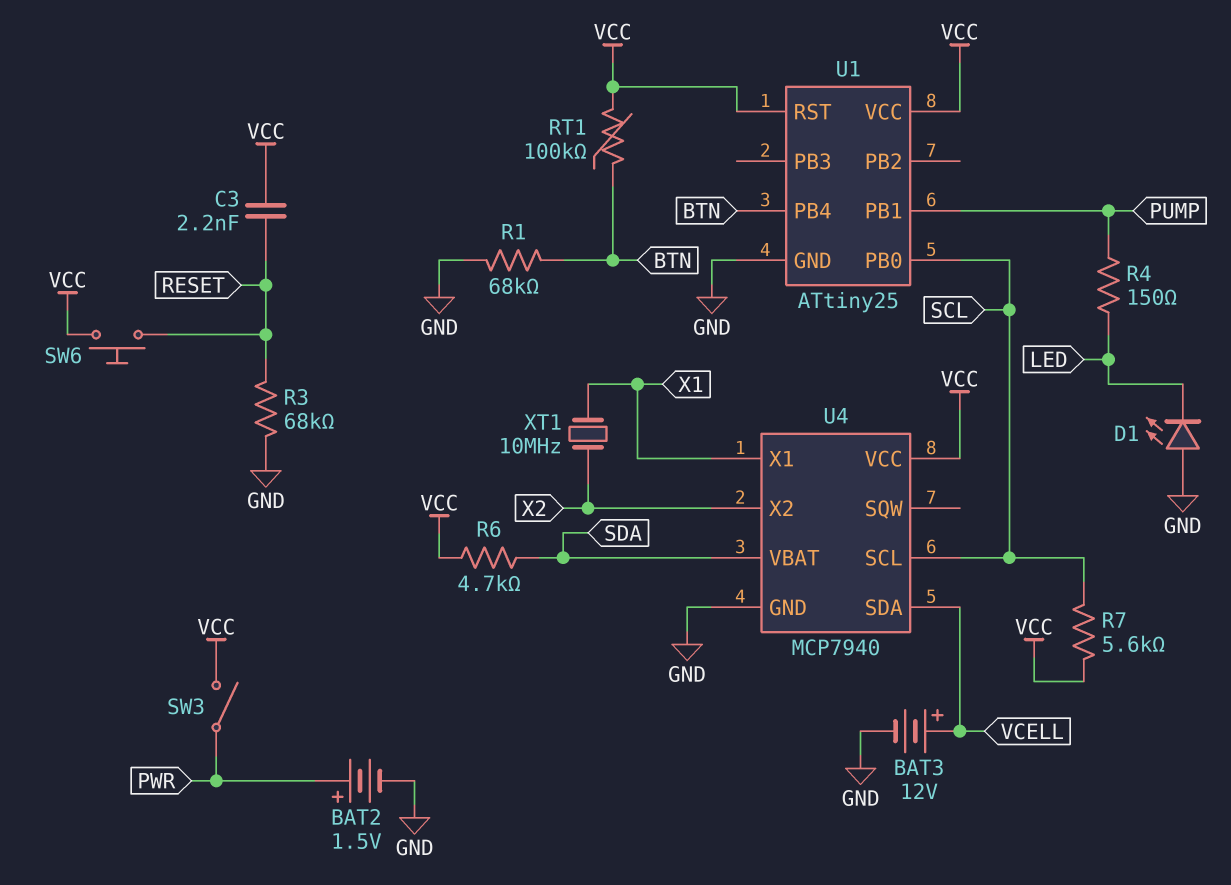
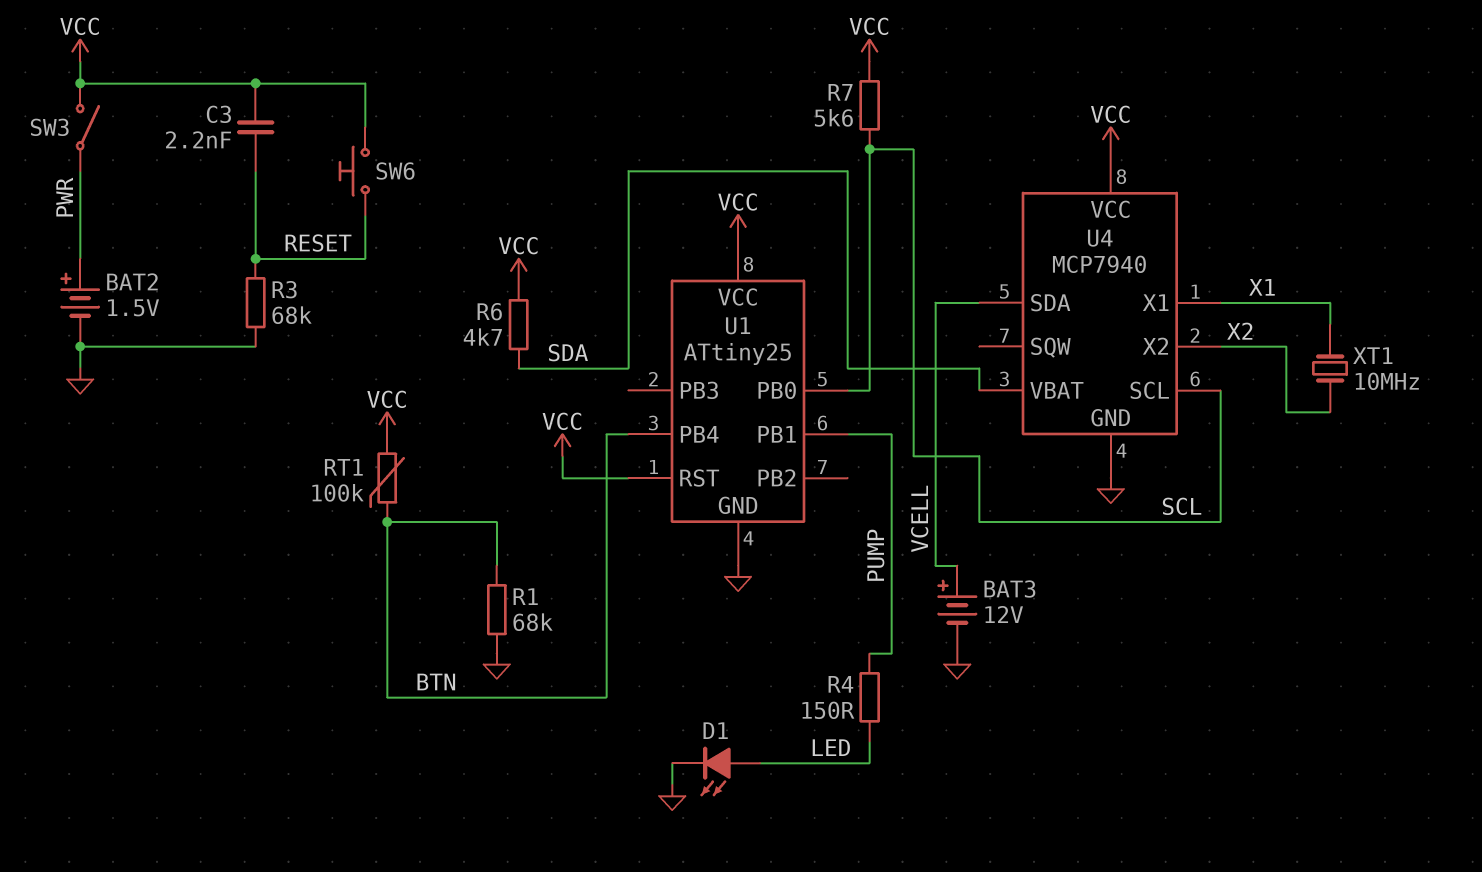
D1: LED (A GND, K LED) -> LED (A LED, K GND)

